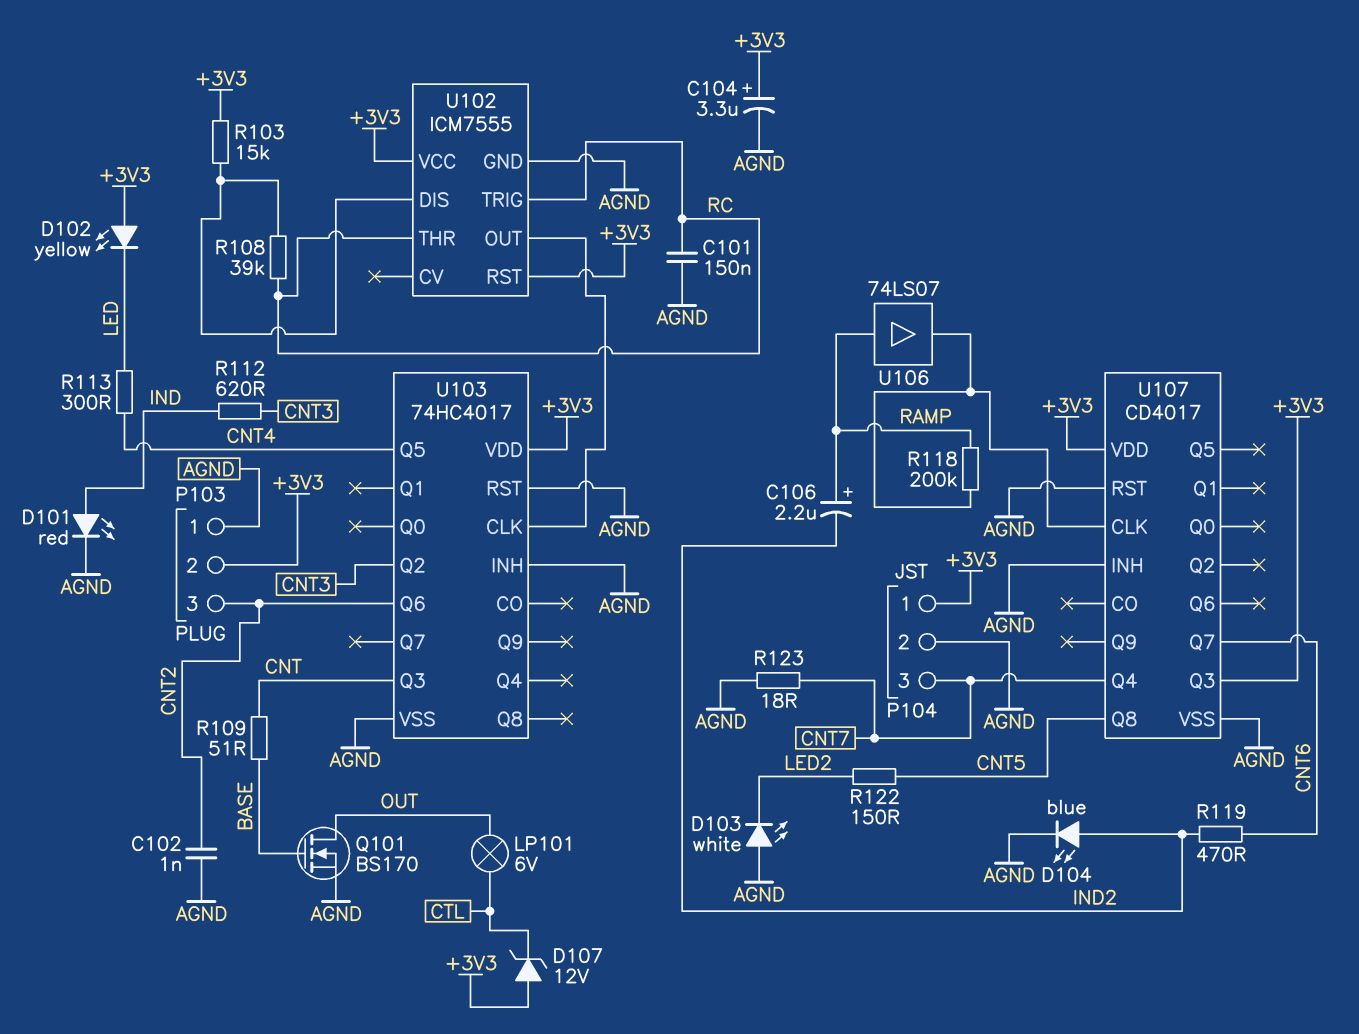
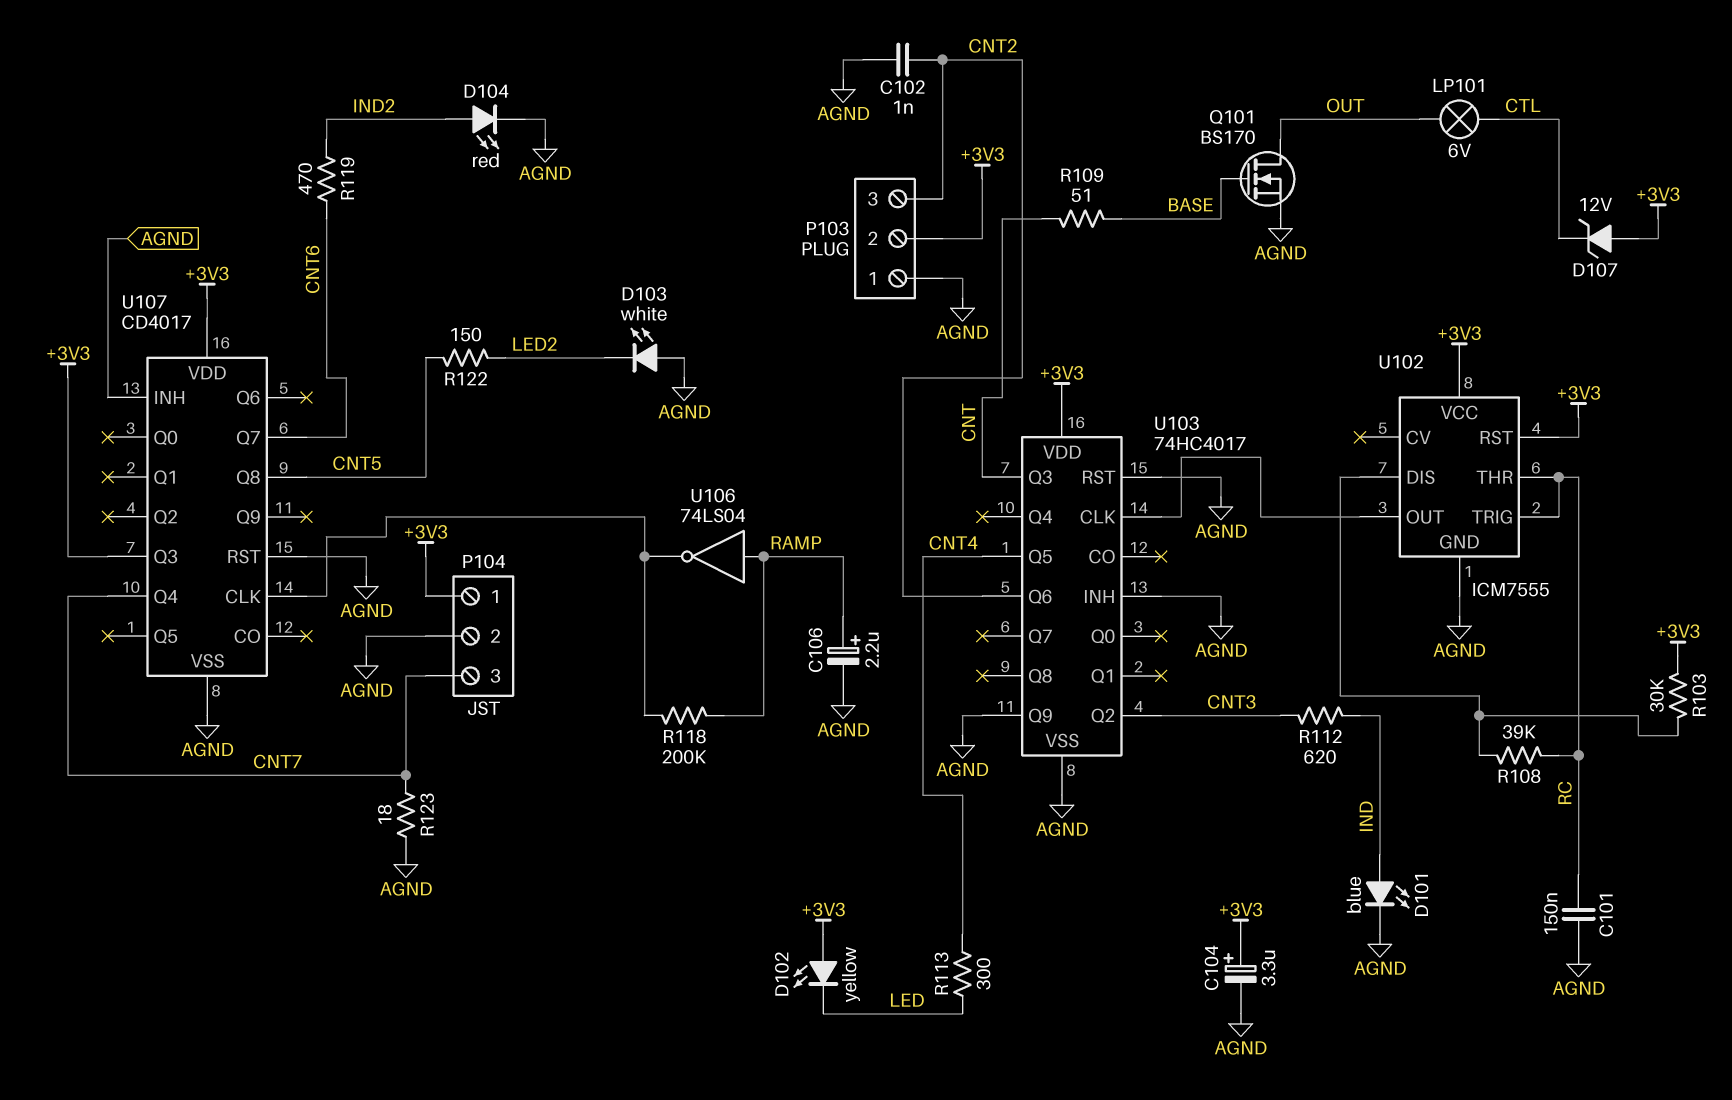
C106: 2.2uF (plus RAMP, minus IND2) -> 2.2uF (plus RAMP, minus AGND)
D101: LED red (A IND, K AGND) -> LED blue (A IND, K AGND)
D104: LED blue (A IND2, K AGND) -> LED red (A IND2, K AGND)
R103: 15k (+3V3, U102/DIS) -> 30k (+3V3, U102/DIS)
U103 pin Q9: none -> AGND
U106: buffer 74LS07 (in RAMP, out U107/CLK) -> NOT 74LS04 (in RAMP, out U107/CLK)

